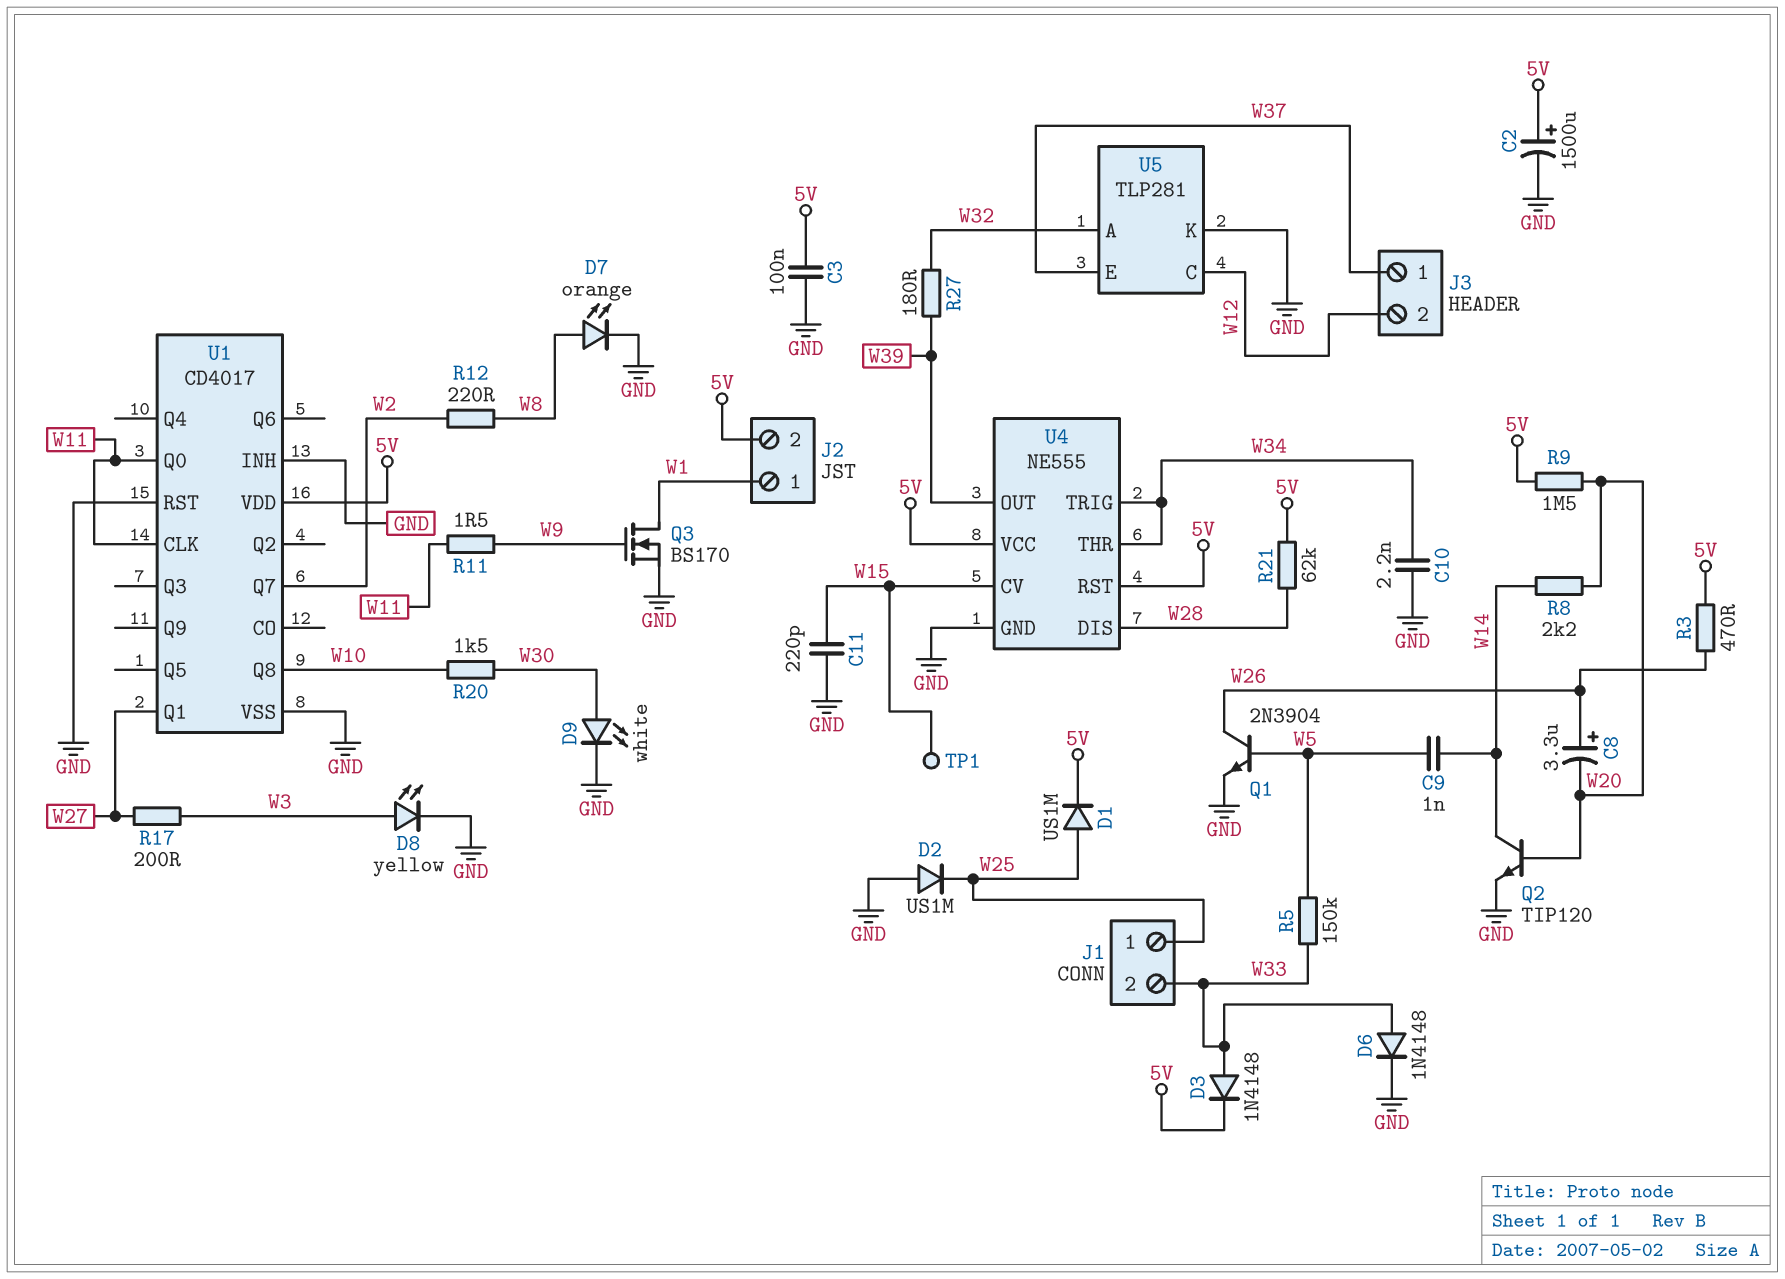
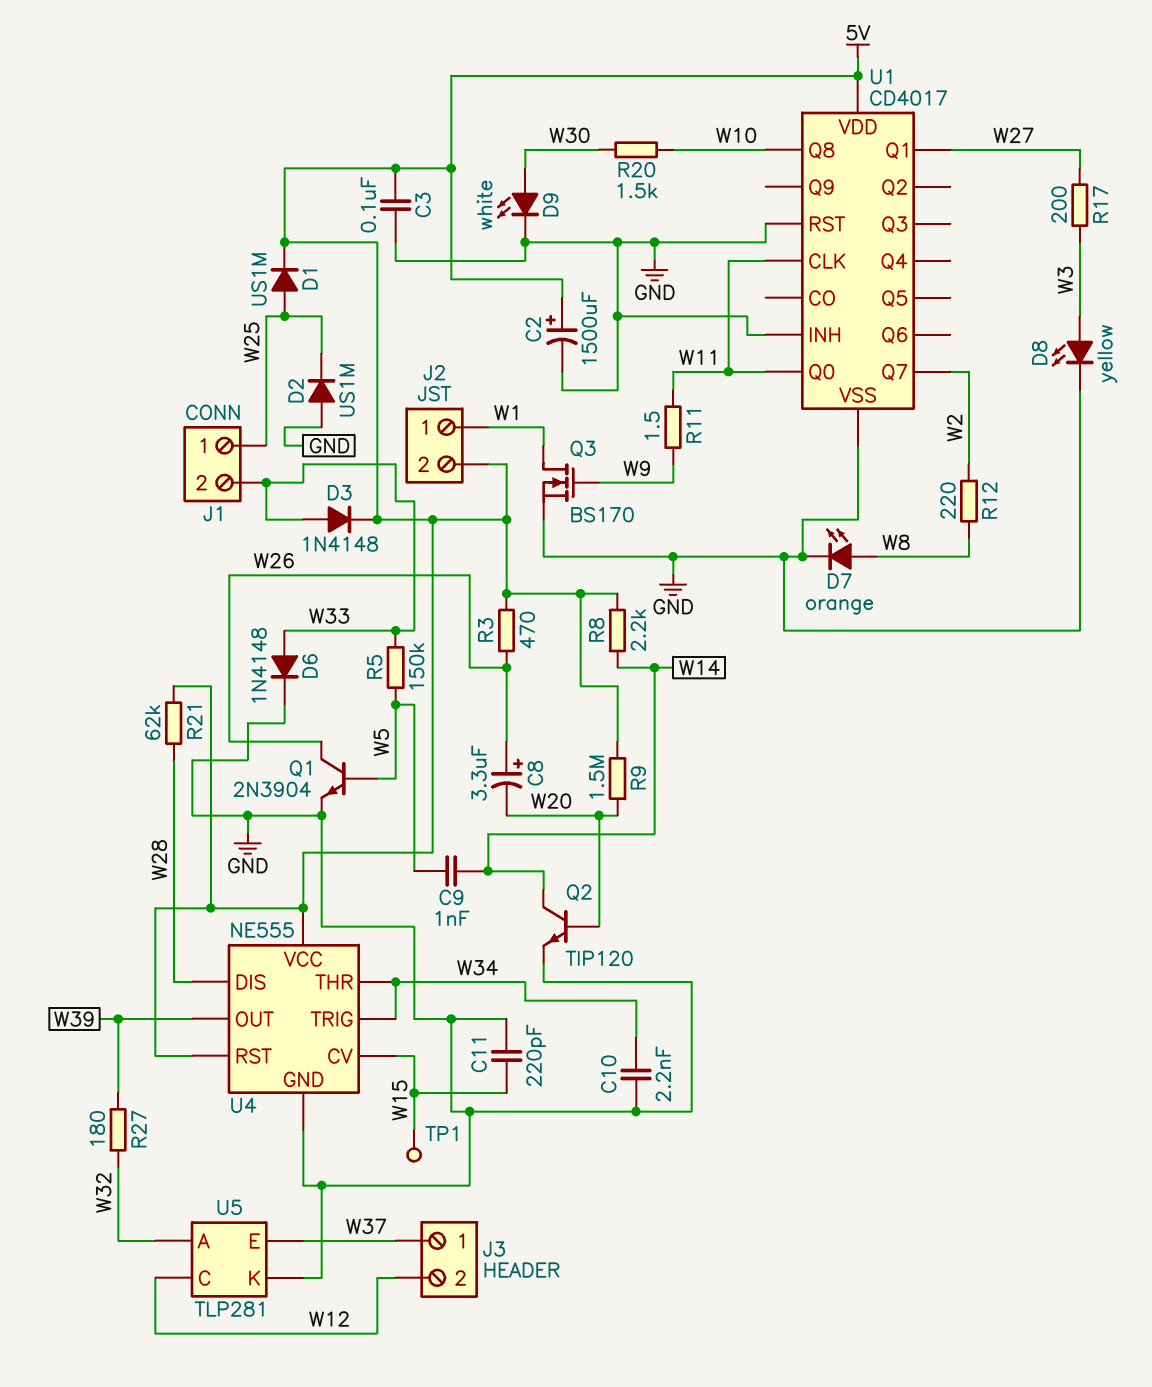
R8: 2.2k (W14, W20) -> 2.2k (5V, W14)

